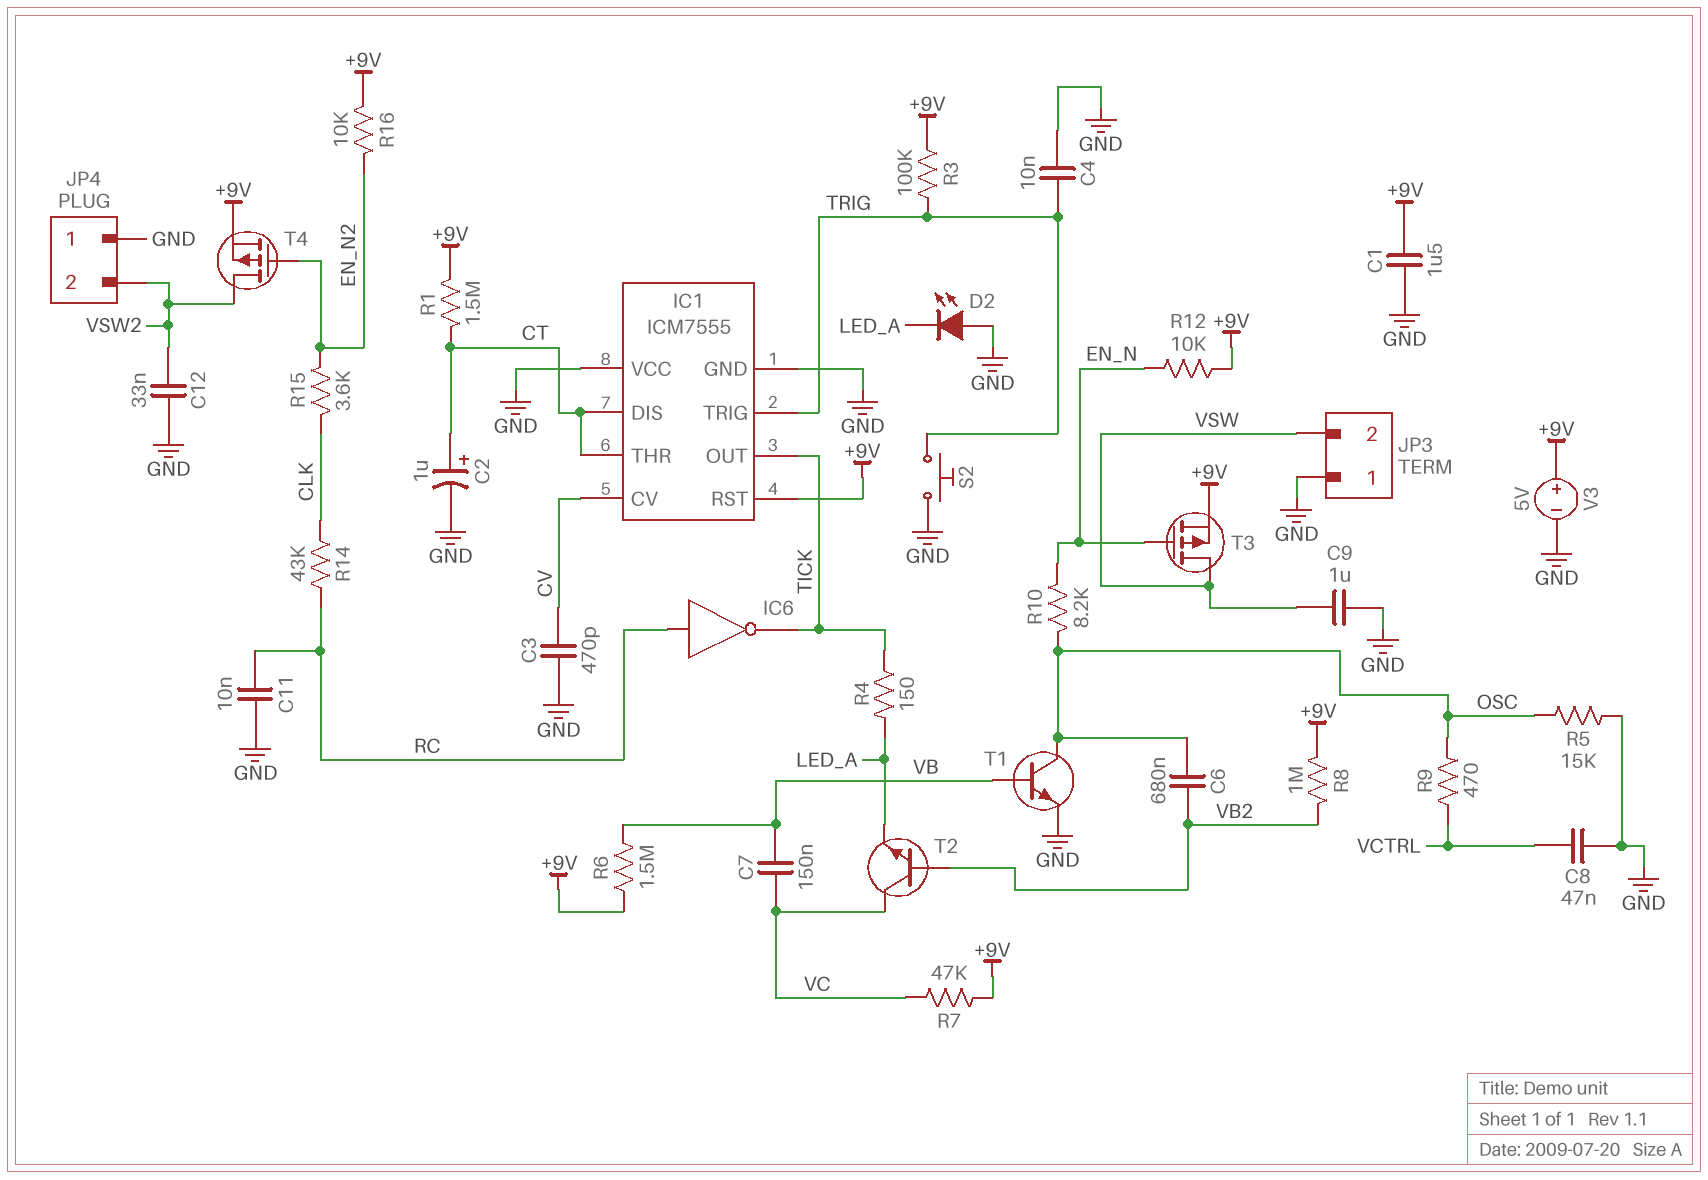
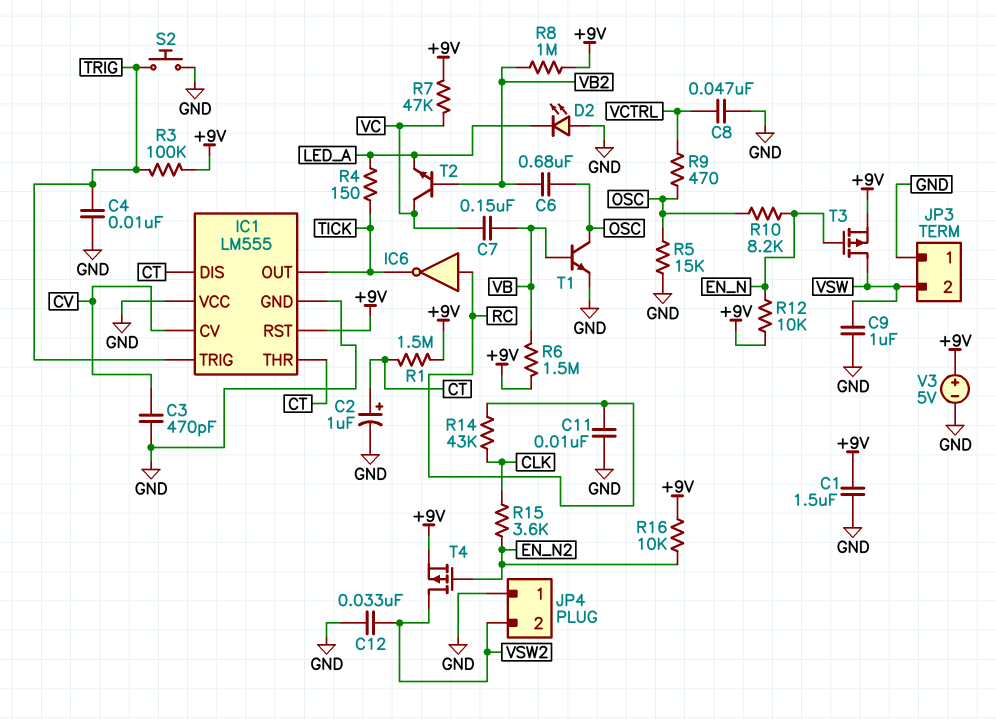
IC1: ICM7555 -> LM555

